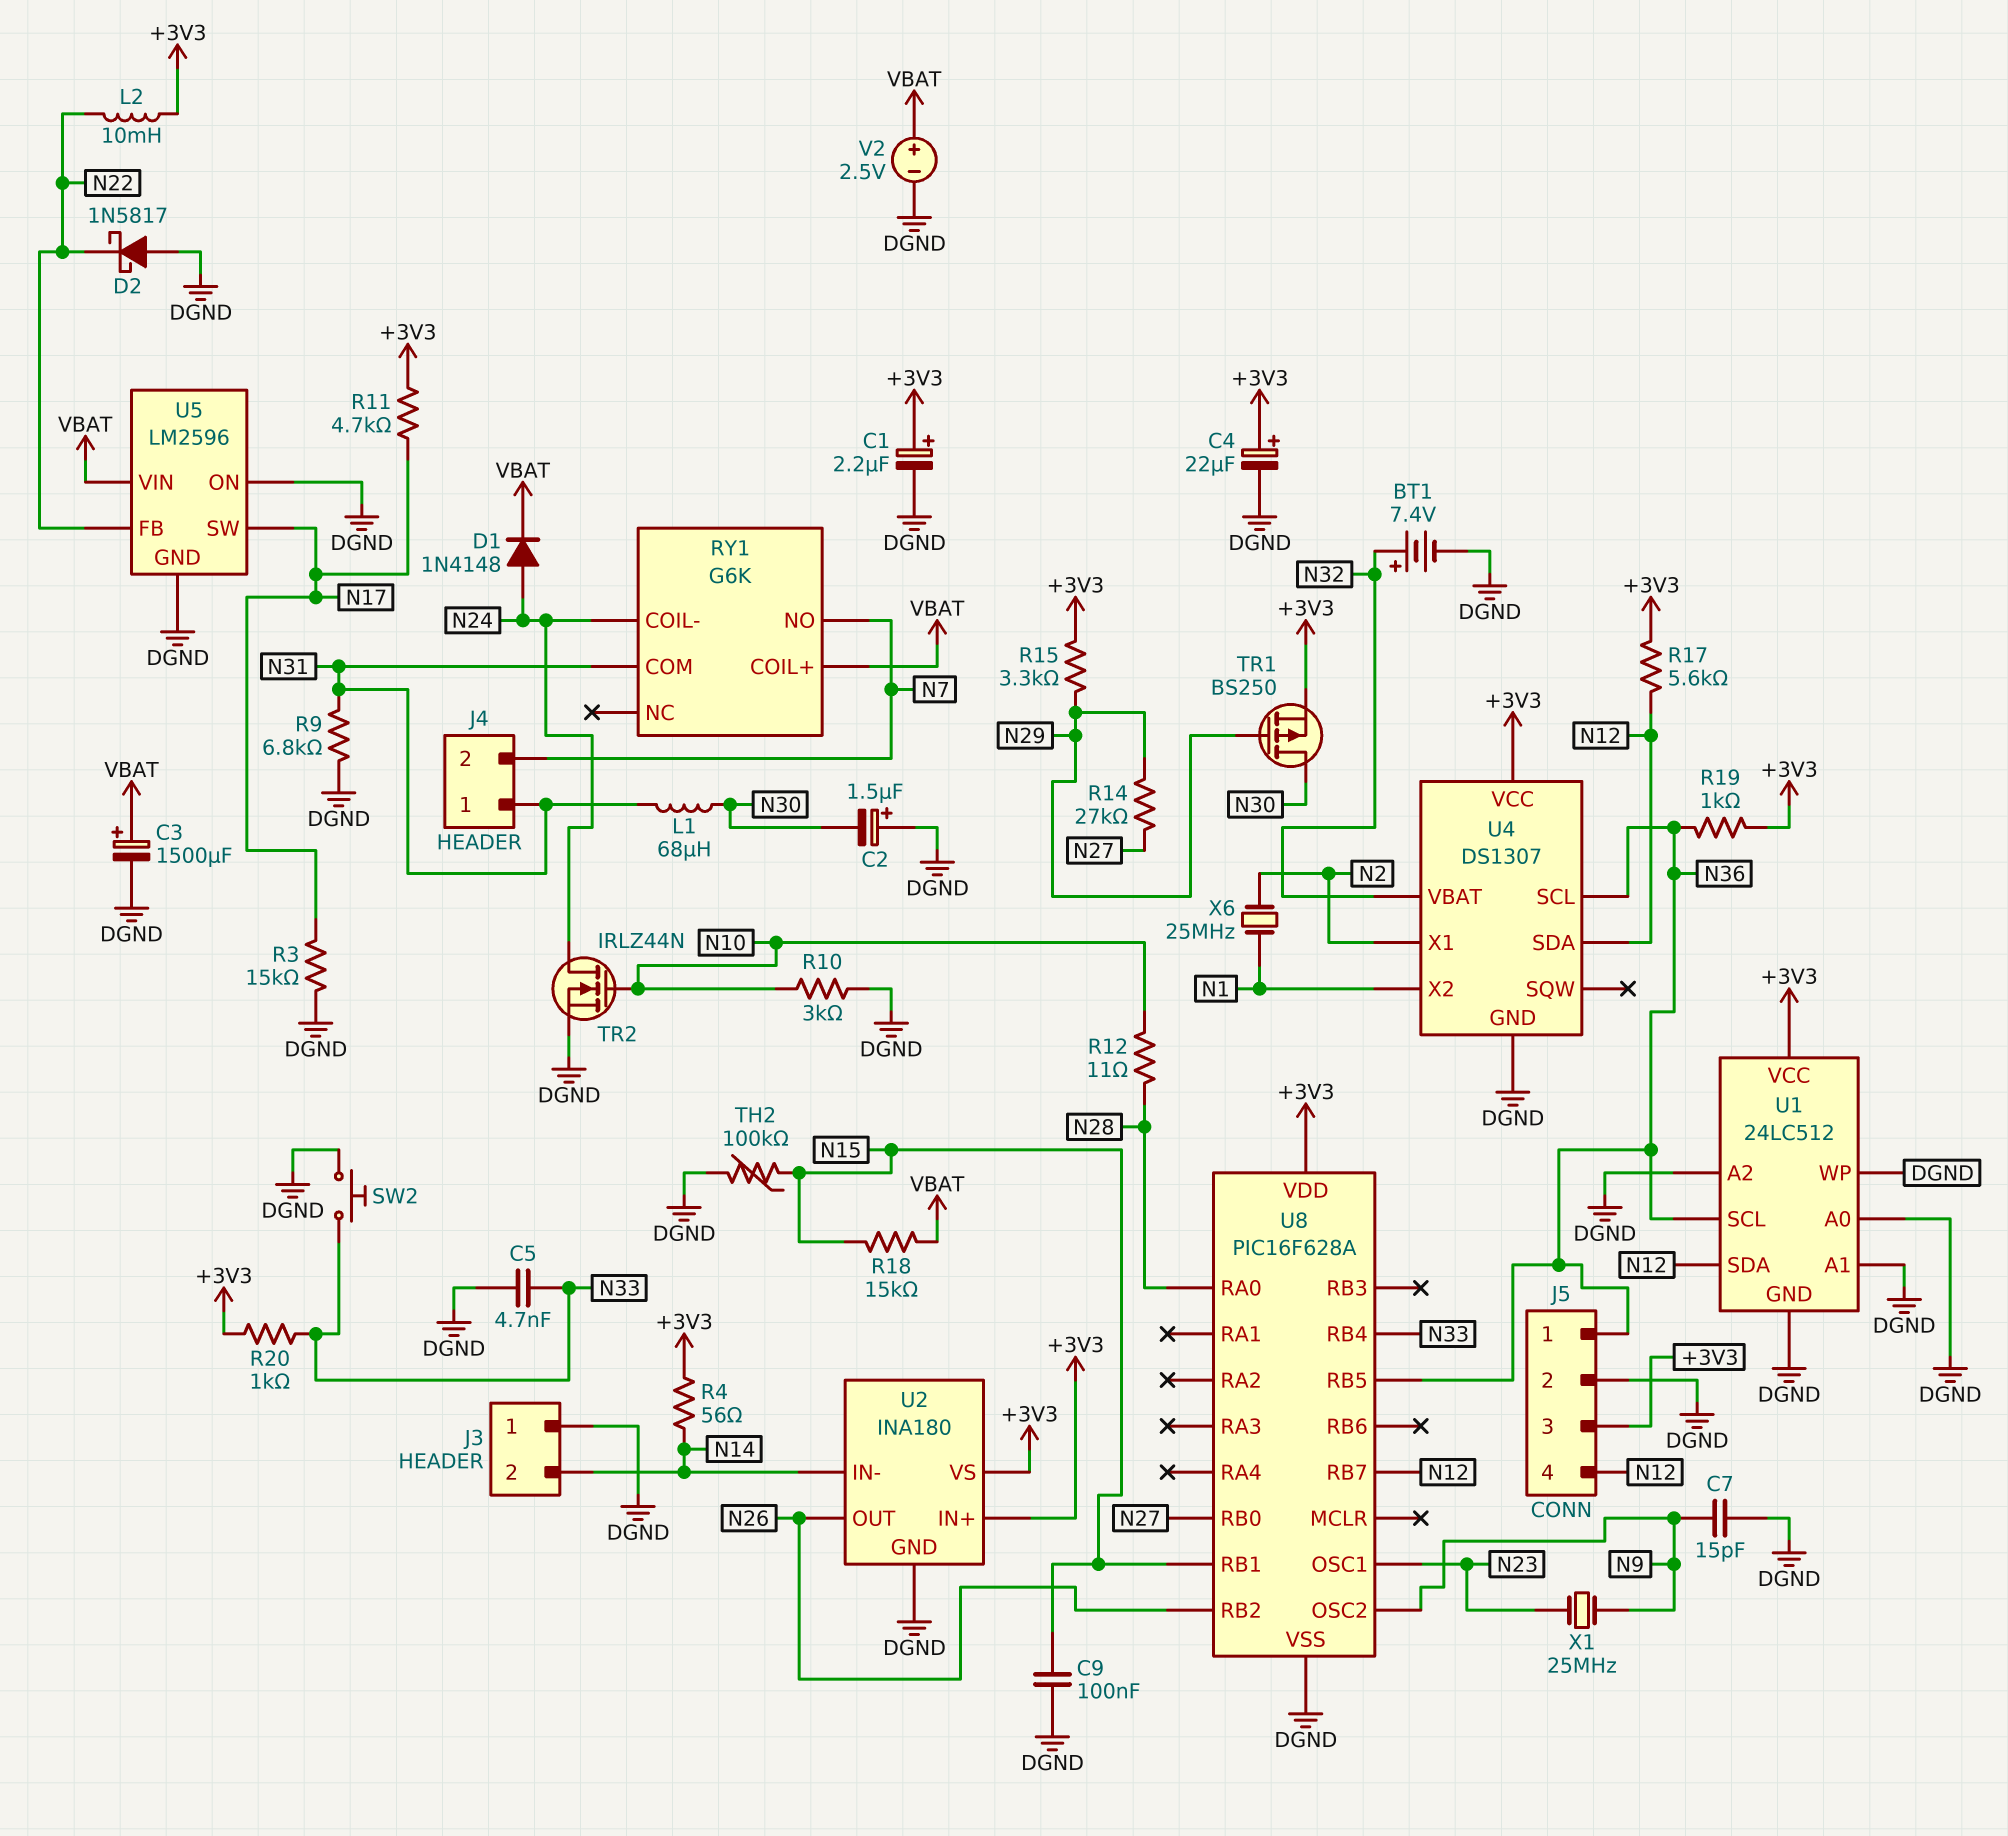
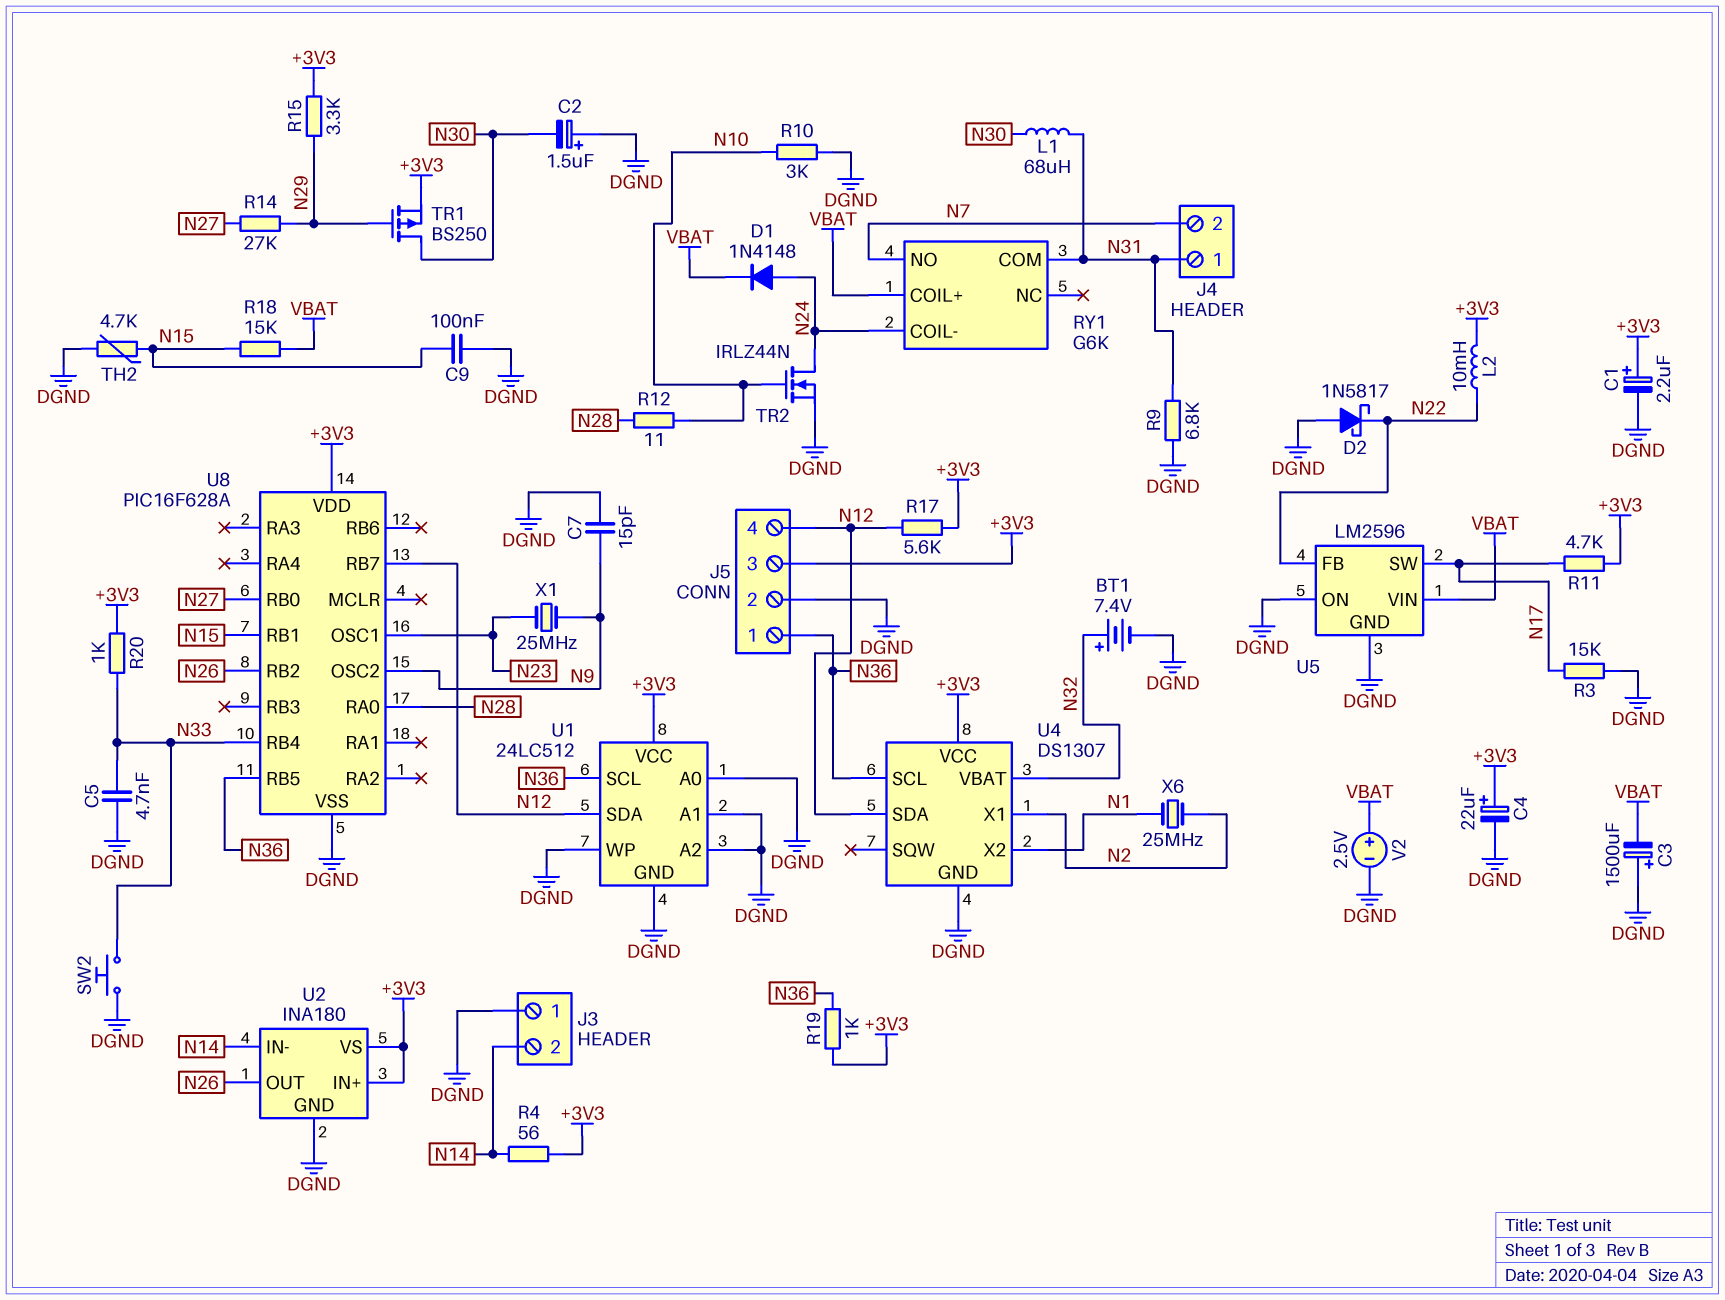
C3: 1500uF (plus VBAT, minus DGND) -> 1500uF (plus DGND, minus VBAT)
TH2: 100k (DGND, N15) -> 4.7k (DGND, N15)

